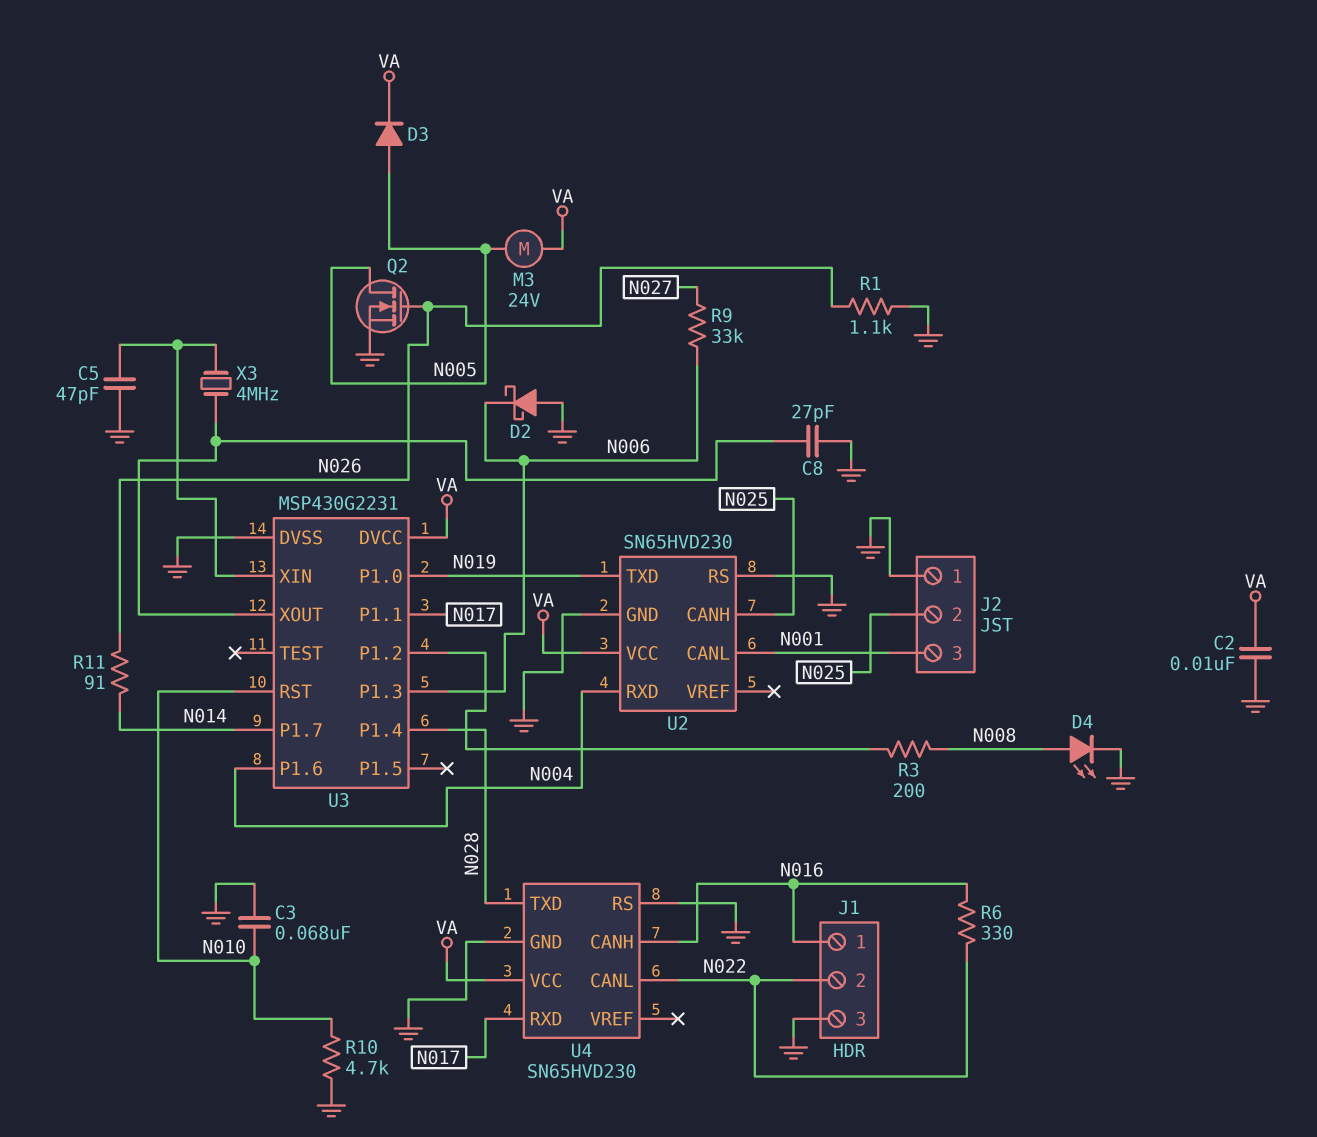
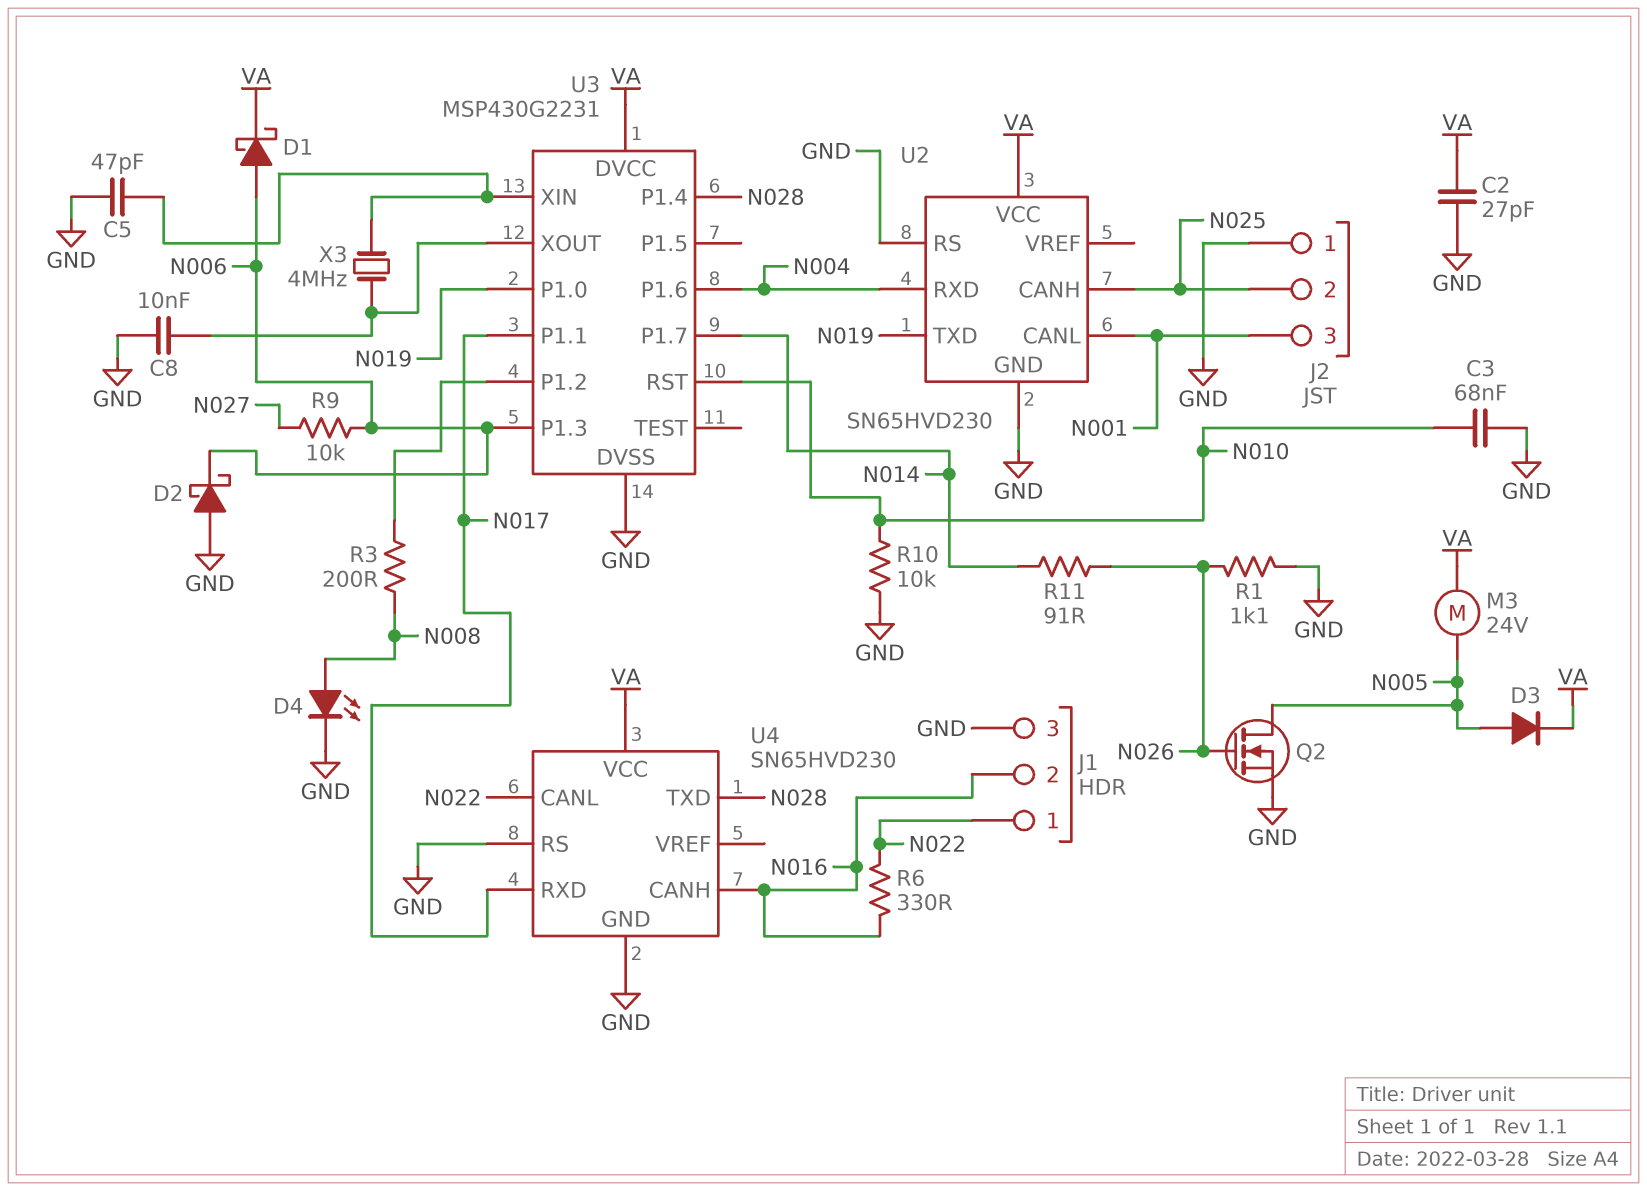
C2: 10nF (GND, VA) -> 27pF (GND, VA)
C8: 27pF (GND, U3/XOUT) -> 10nF (GND, U3/XOUT)
D1: none -> schottky (A N006, K VA)
J1 pin 1: N016 -> N022
J1 pin 2: N022 -> N016
R9: 33k (N006, N027) -> 10k (N006, N027)
R10: 4.7k (GND, N010) -> 10k (GND, N010)

